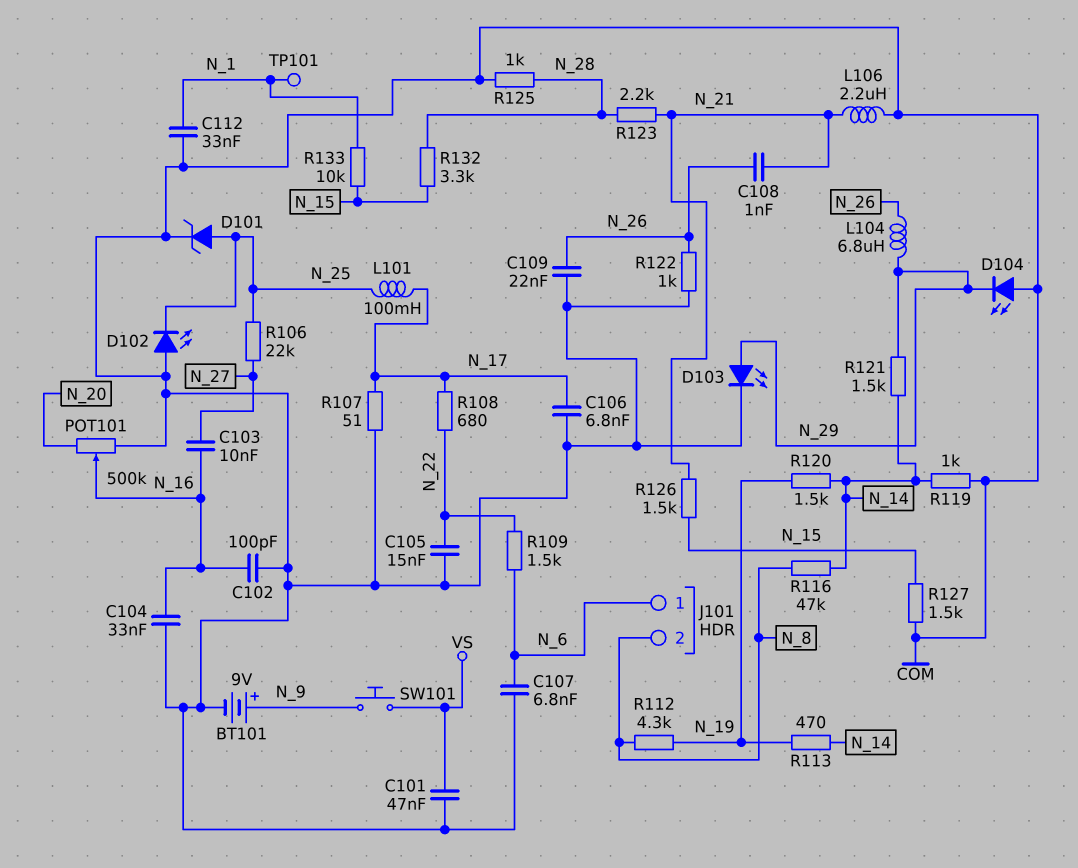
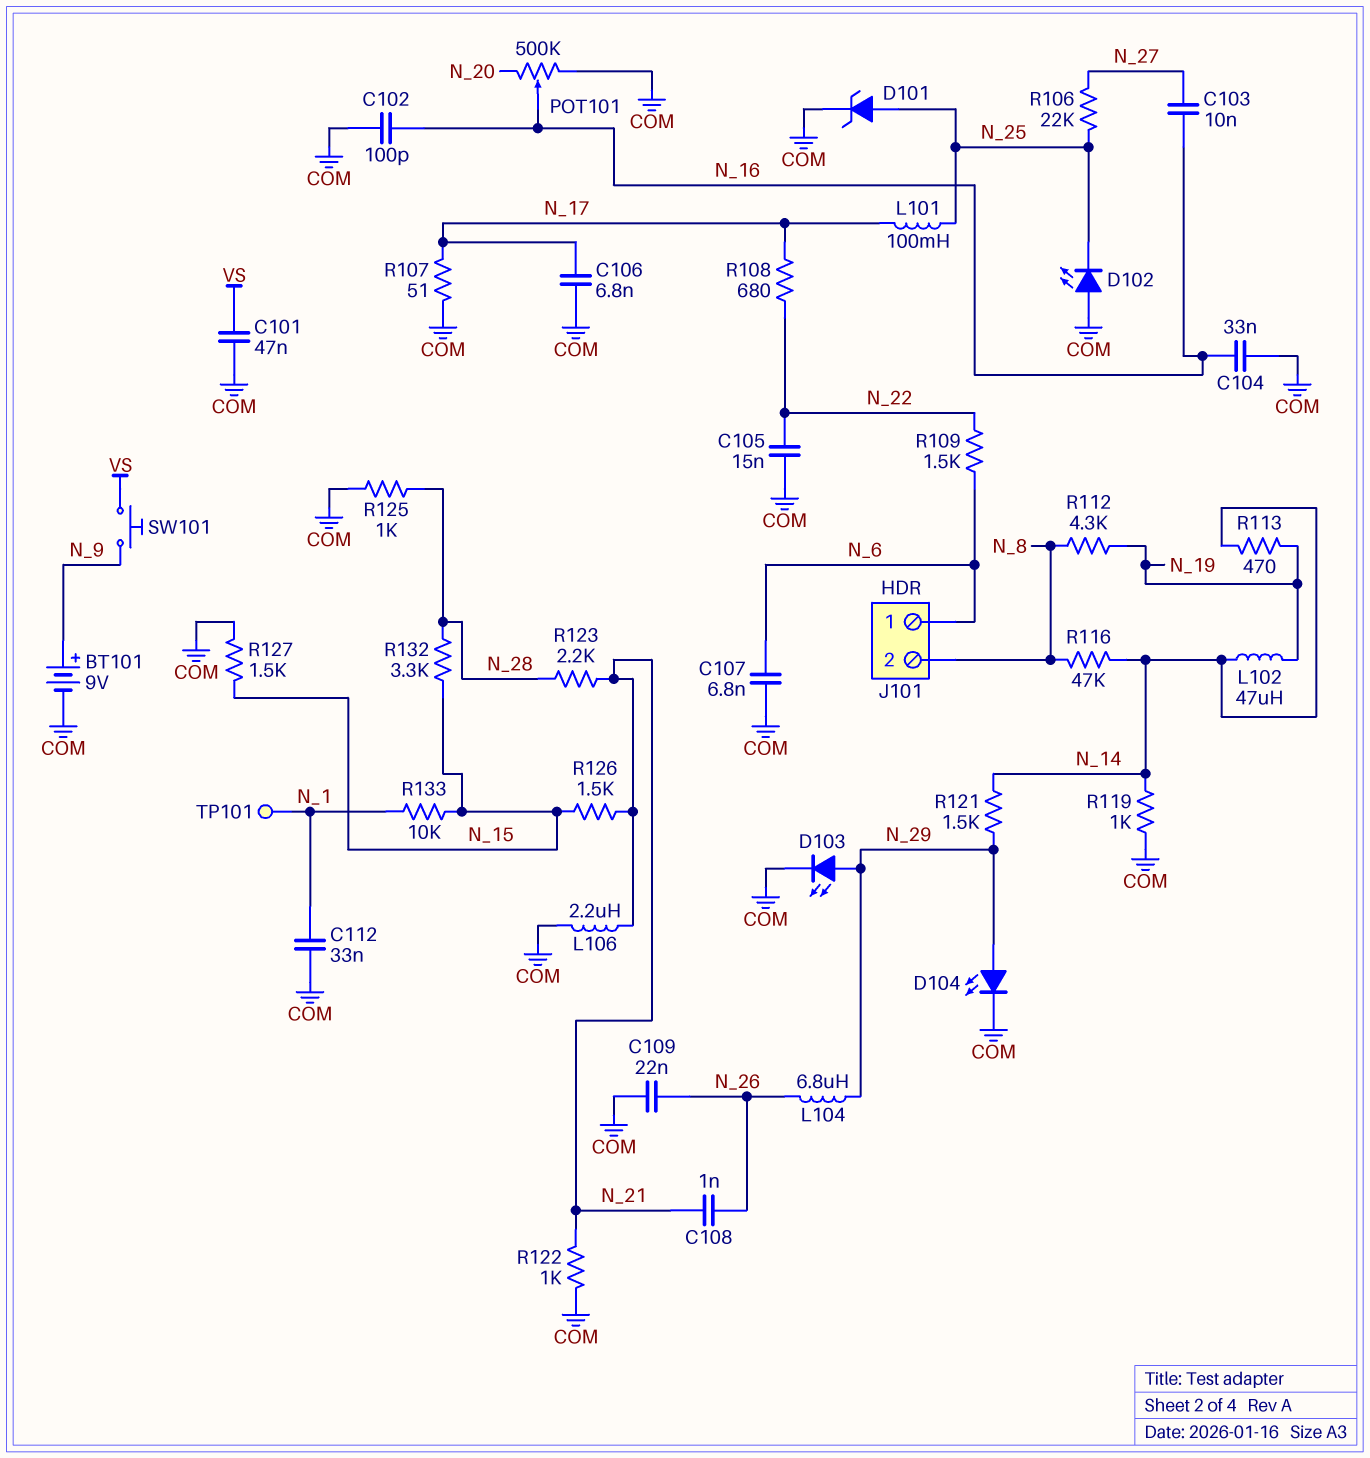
D104: LED (A COM, K N_29) -> LED (A N_29, K COM)
L102: none -> 47uH (N_14, N_19)
R120: 1.5k (N_14, N_19) -> none
R122: 1k (COM, N_26) -> 1k (COM, N_21)

